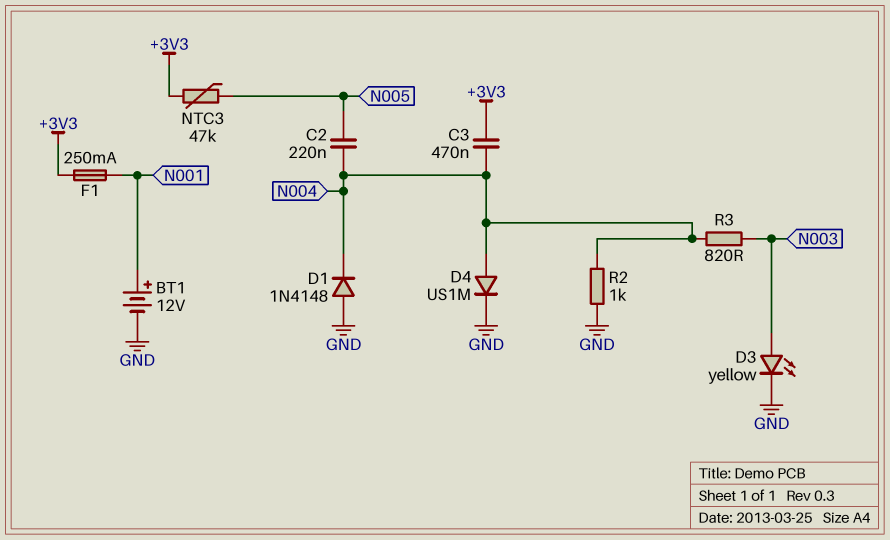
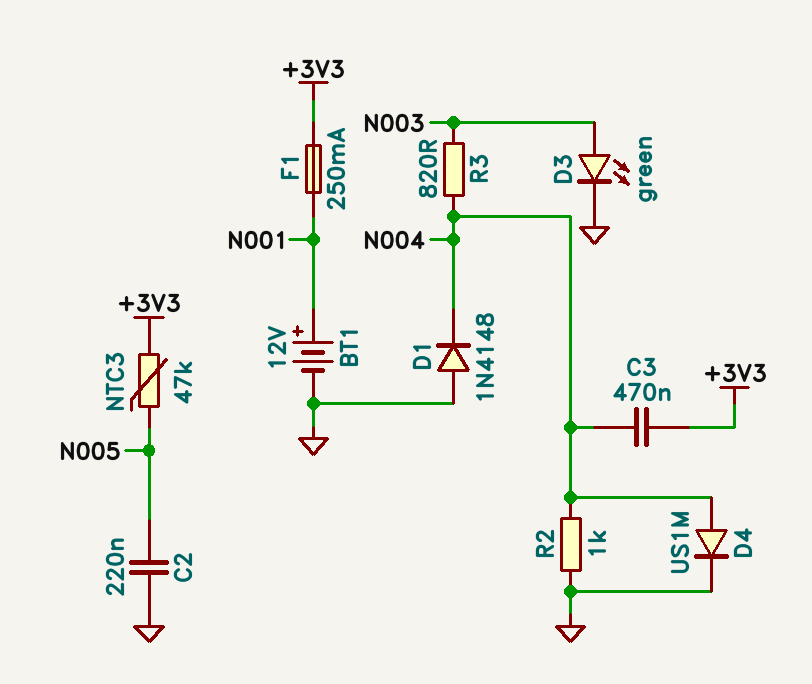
C2: 220nF (N004, N005) -> 220nF (GND, N005)
D3: LED yellow (A N003, K GND) -> LED green (A N003, K GND)

